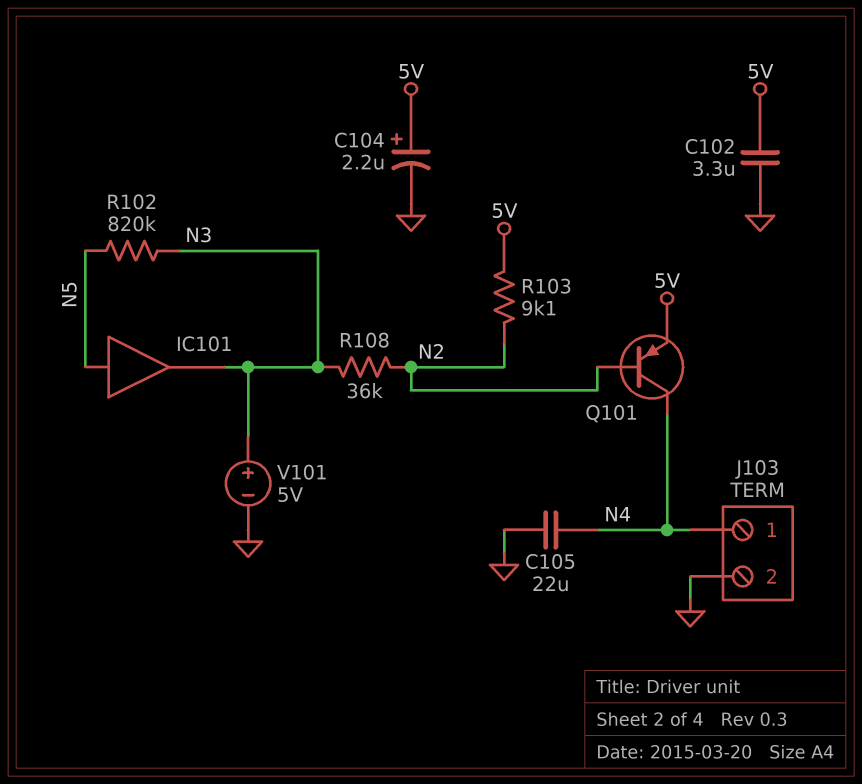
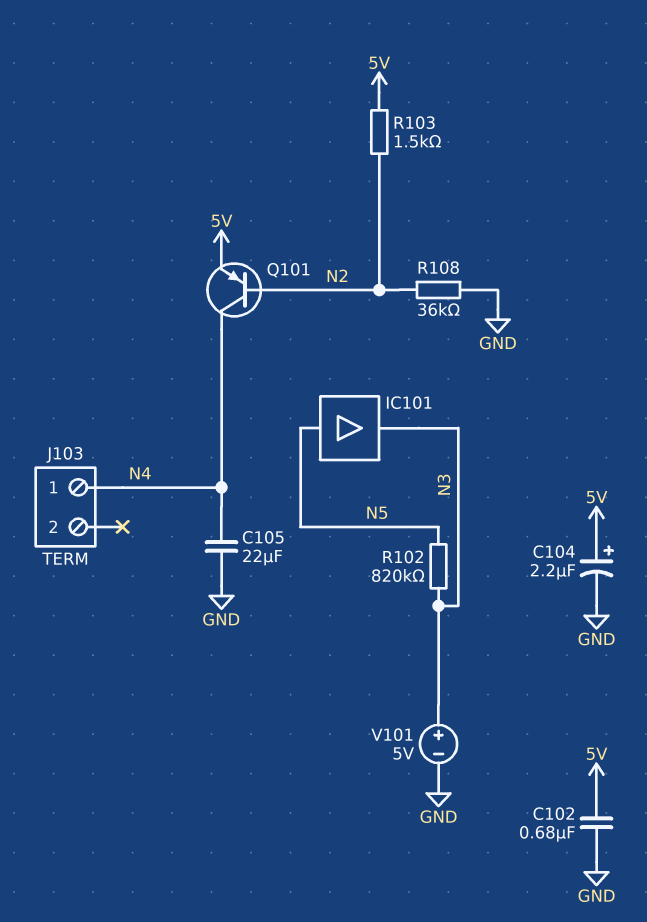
C102: 3.3uF (5V, GND) -> 680nF (5V, GND)
J103 pin 2: GND -> none
R103: 9.1k (5V, N2) -> 1.5k (5V, N2)
R108: 36k (N2, N3) -> 36k (GND, N2)

